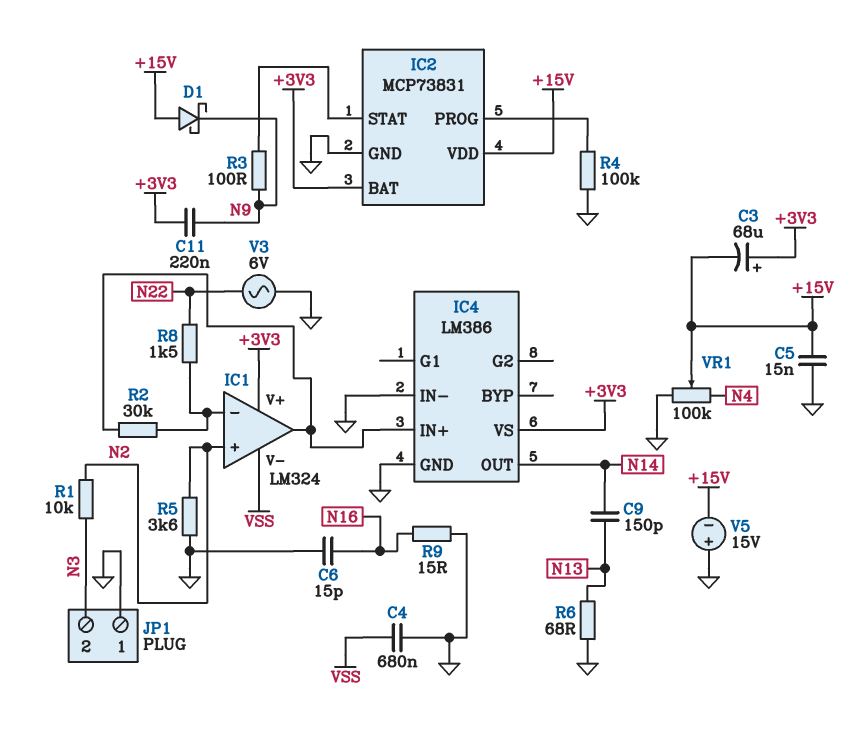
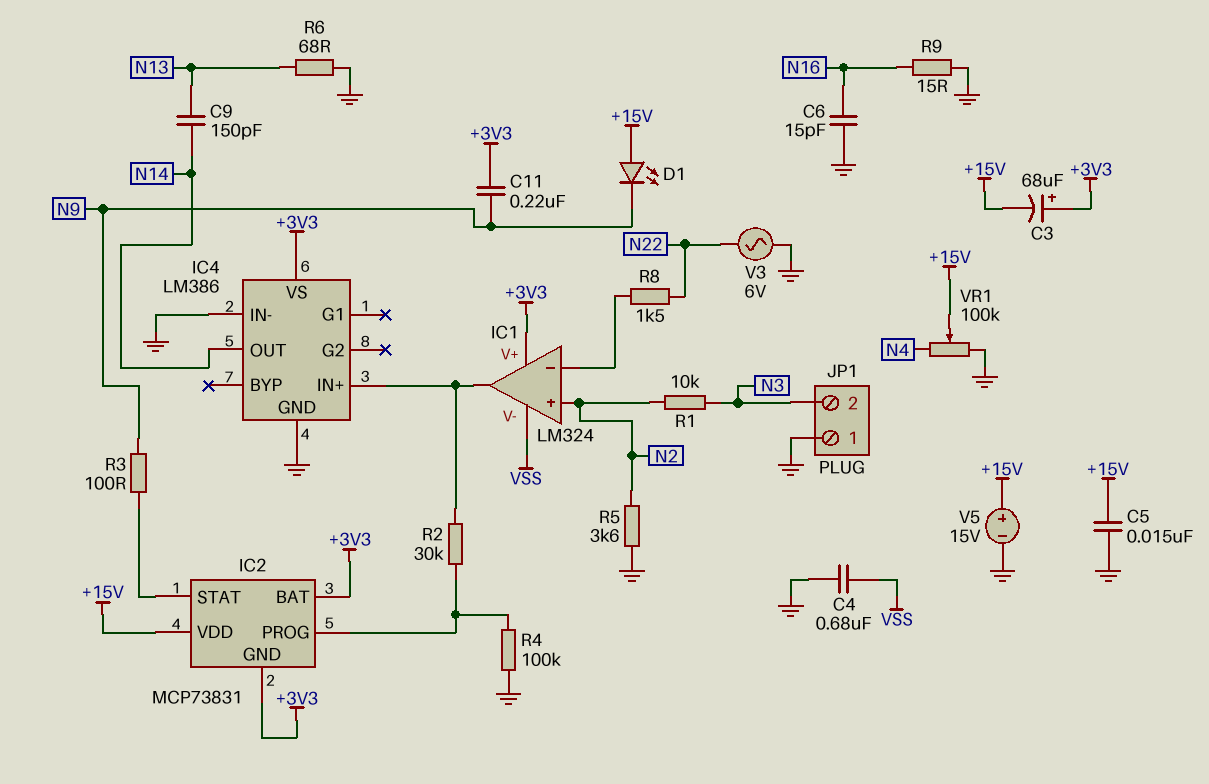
D1: schottky (A +15V, K N9) -> LED (A +15V, K N9)
IC2 pin GND: GND -> +3V3
R2: 30k (IC1/in-, IC1/out) -> 30k (IC1/out, IC2/PROG)
V5: 15V (plus GND, minus +15V) -> 15V (plus +15V, minus GND)

